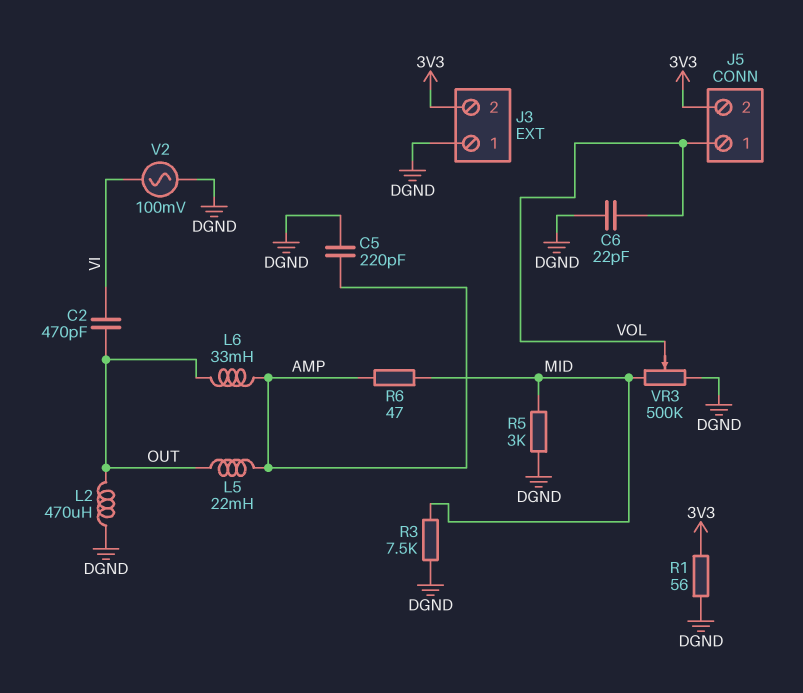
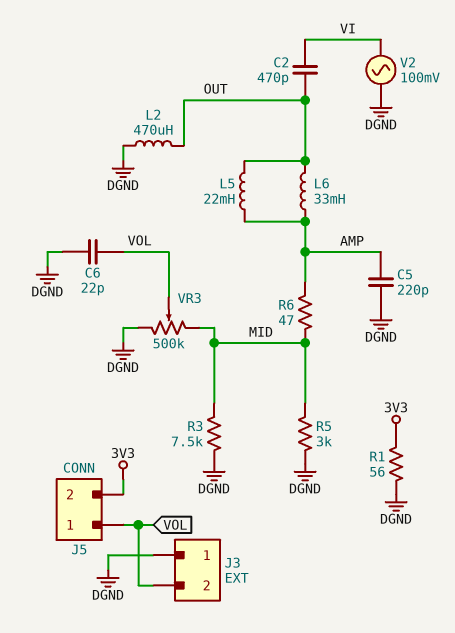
J3 pin 2: 3V3 -> VOL

